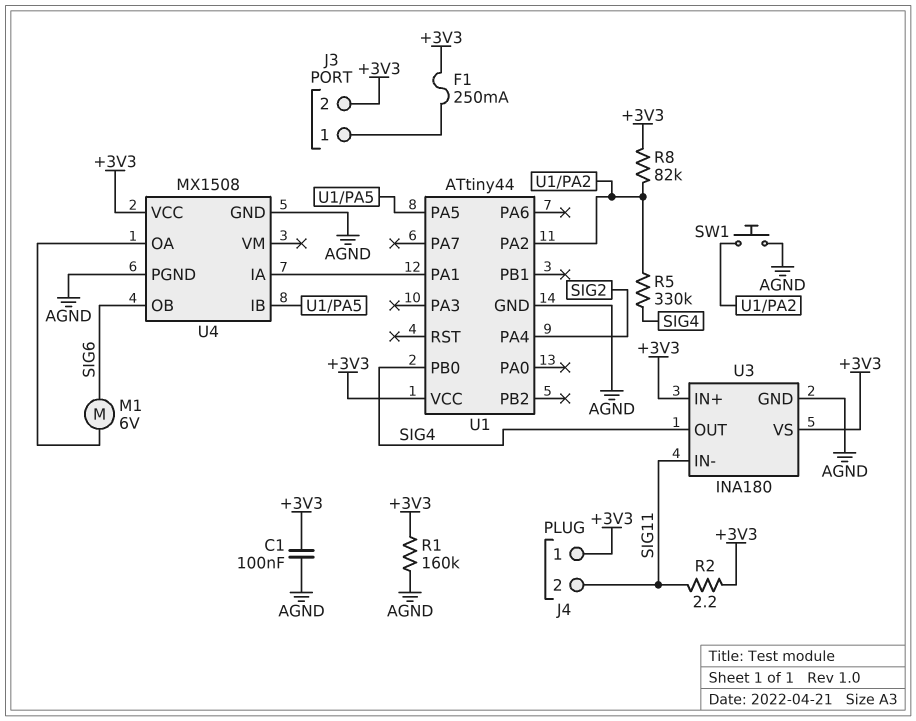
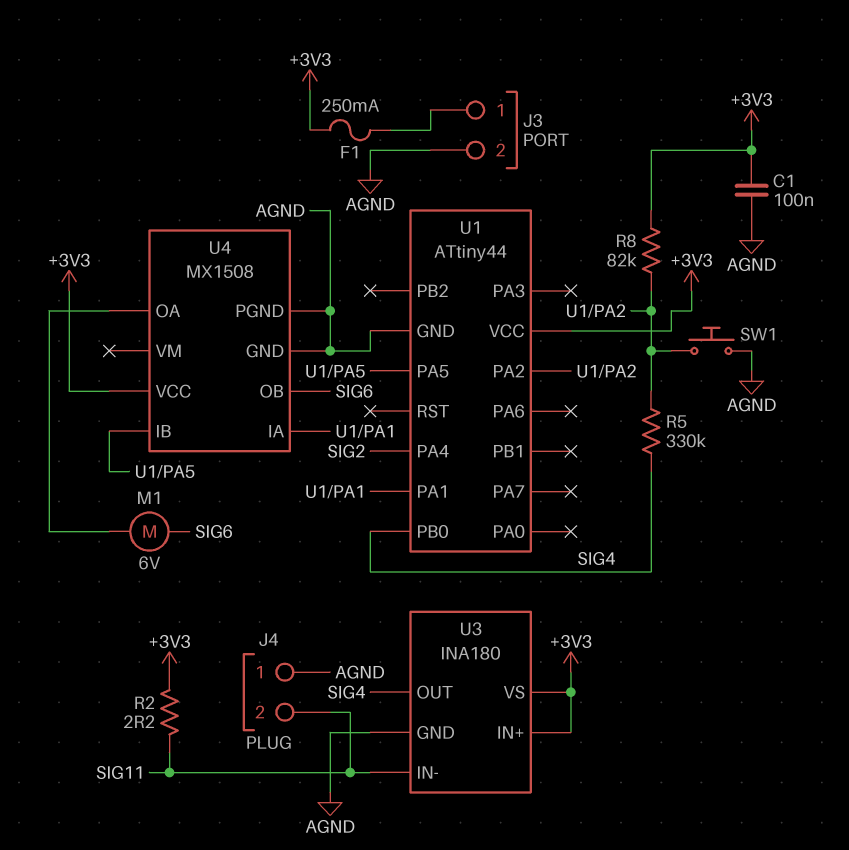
J3 pin 2: +3V3 -> AGND
J4 pin 1: +3V3 -> AGND
R1: 160k (+3V3, AGND) -> none

